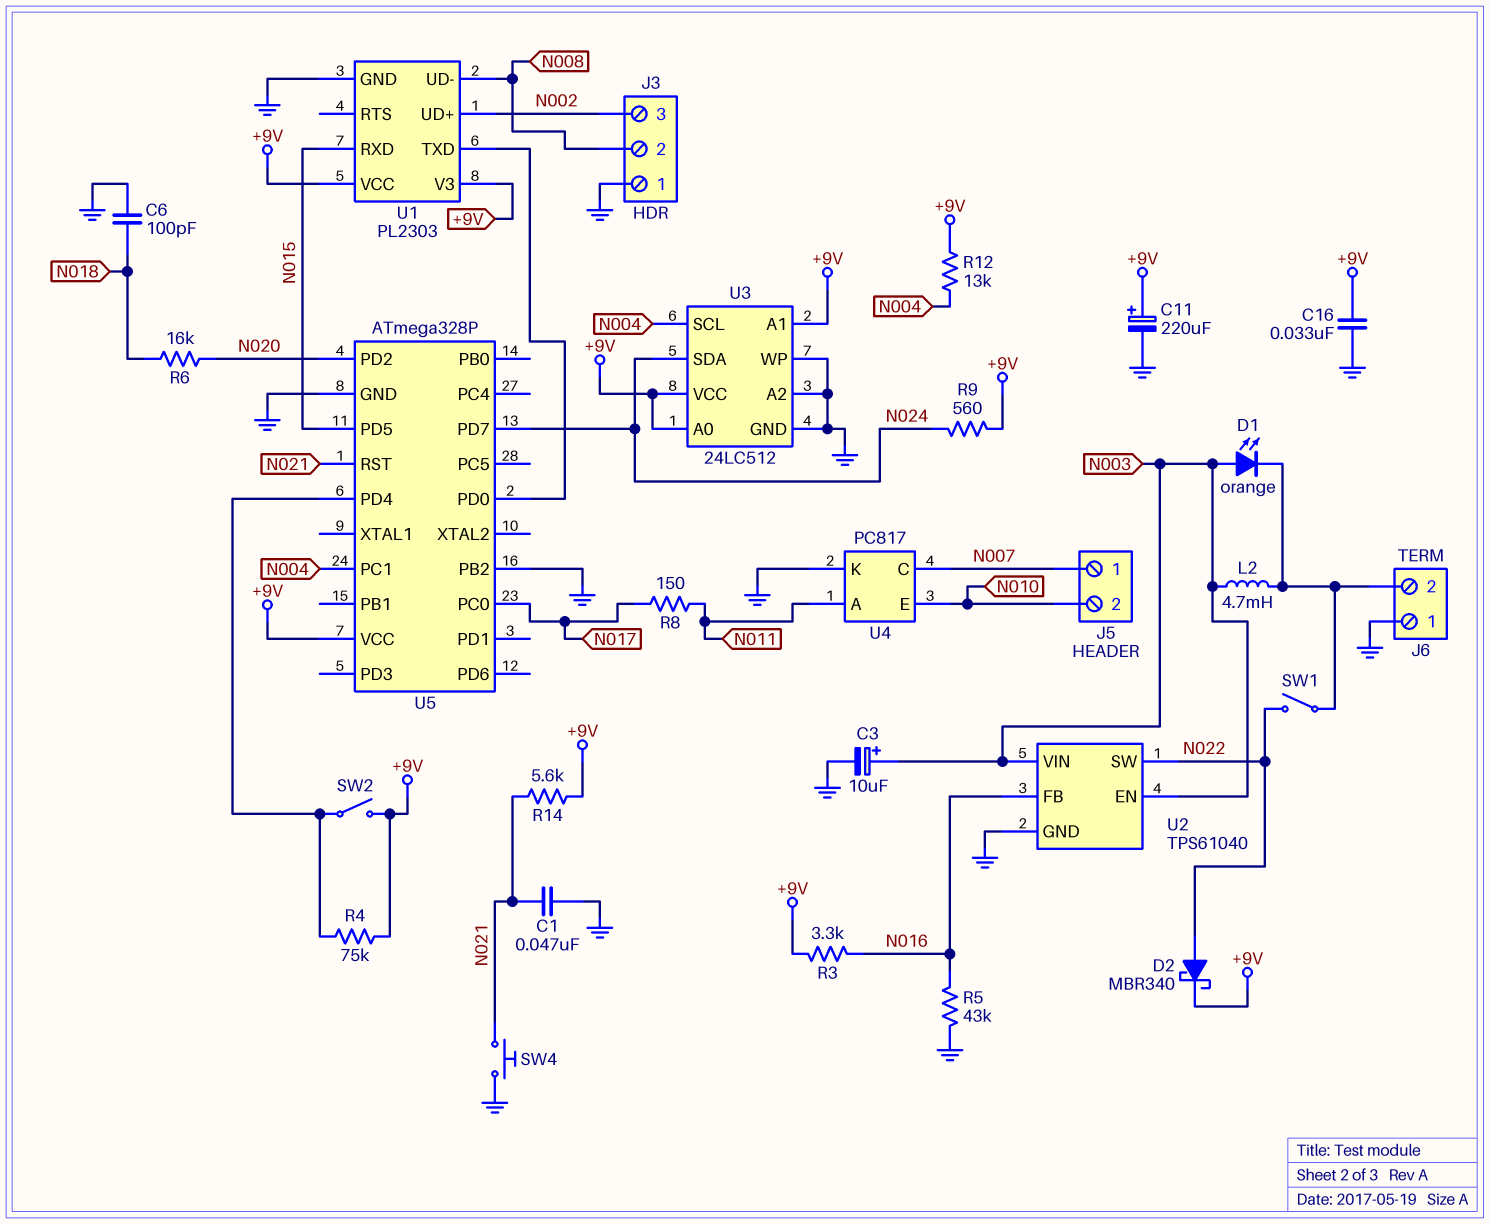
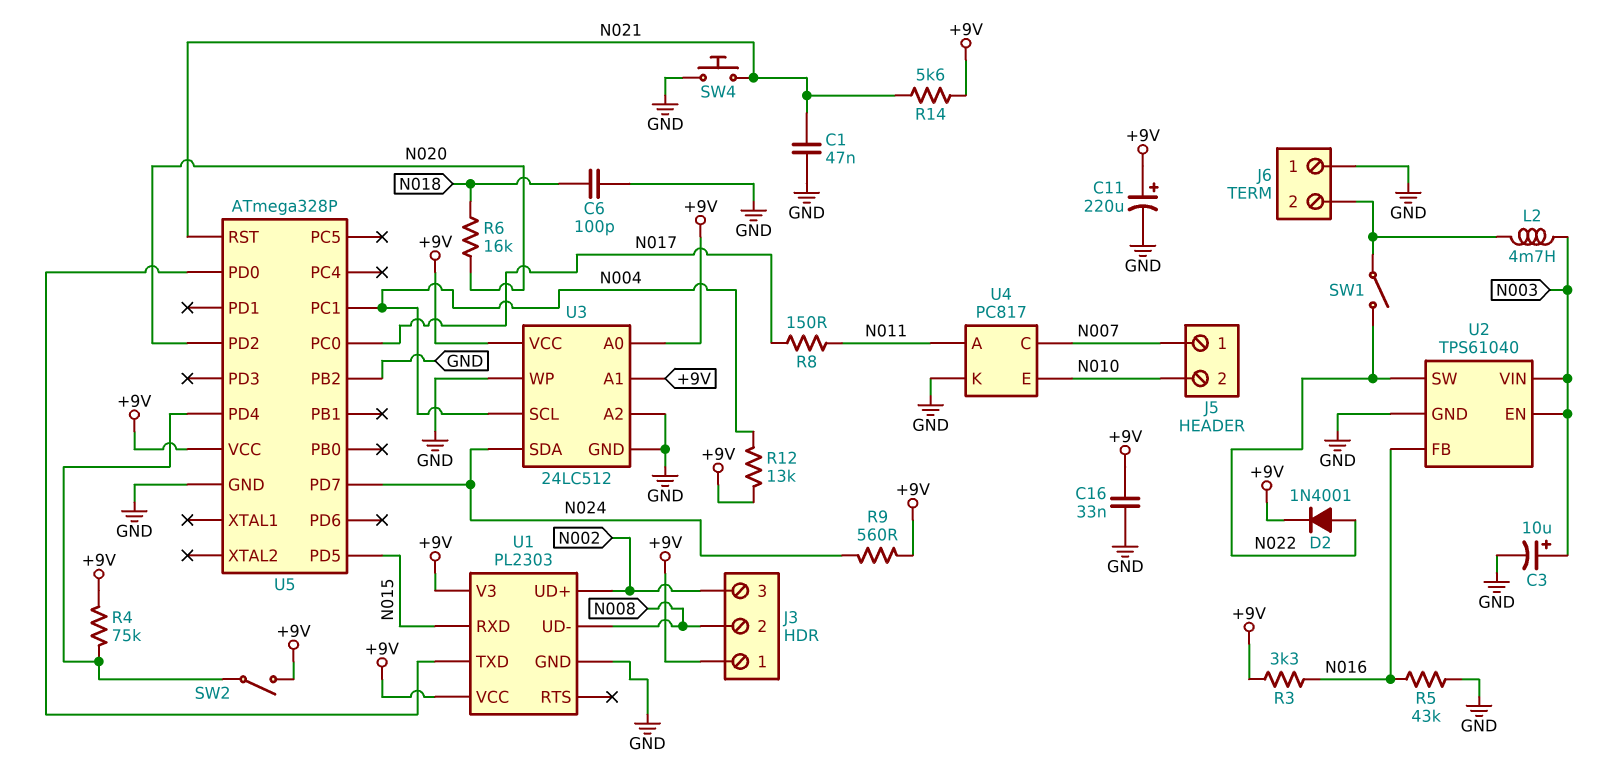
D1: LED orange (A N003, K J6/2) -> none
D2: schottky MBR340 (A N022, K +9V) -> diode 1N4001 (A N022, K +9V)
J3 pin 1: GND -> +9V

